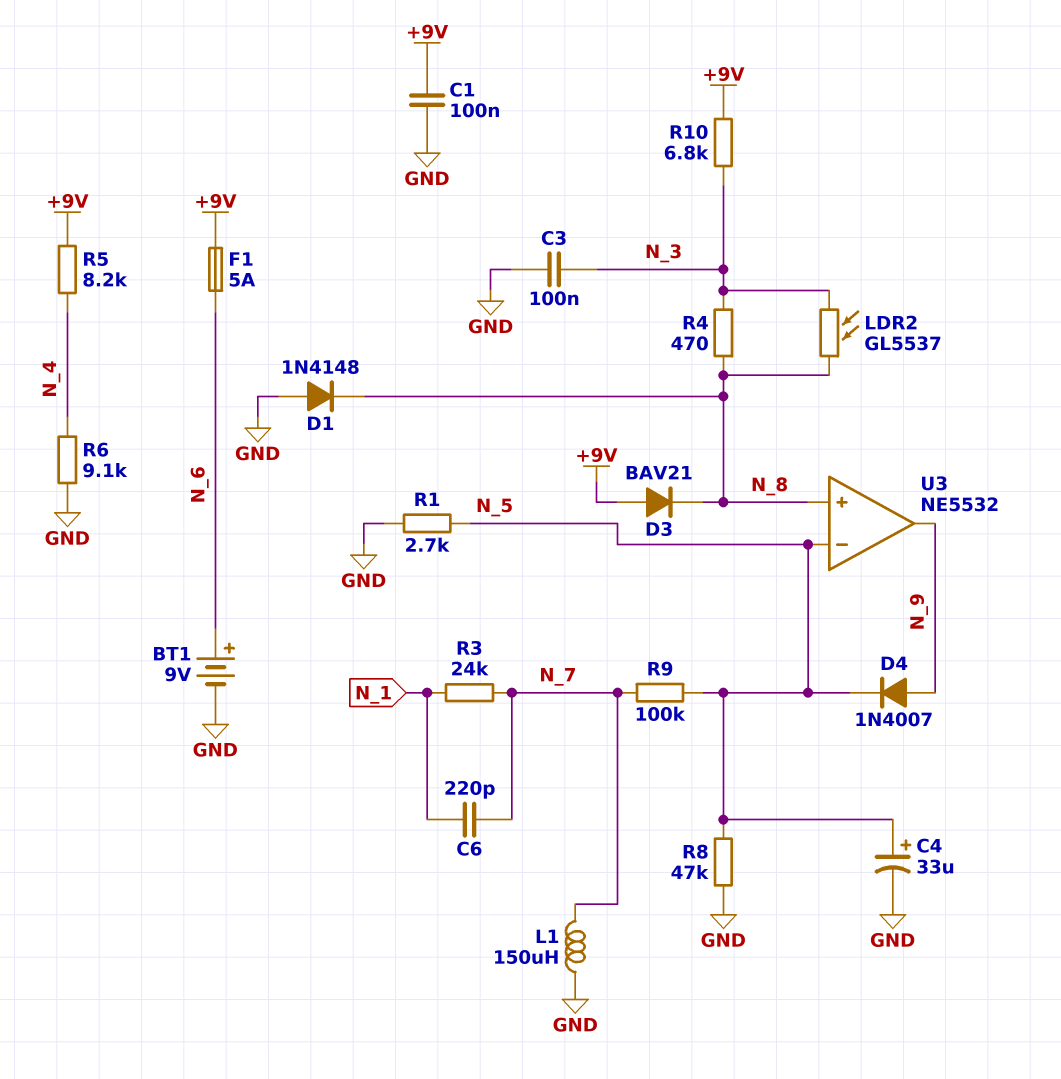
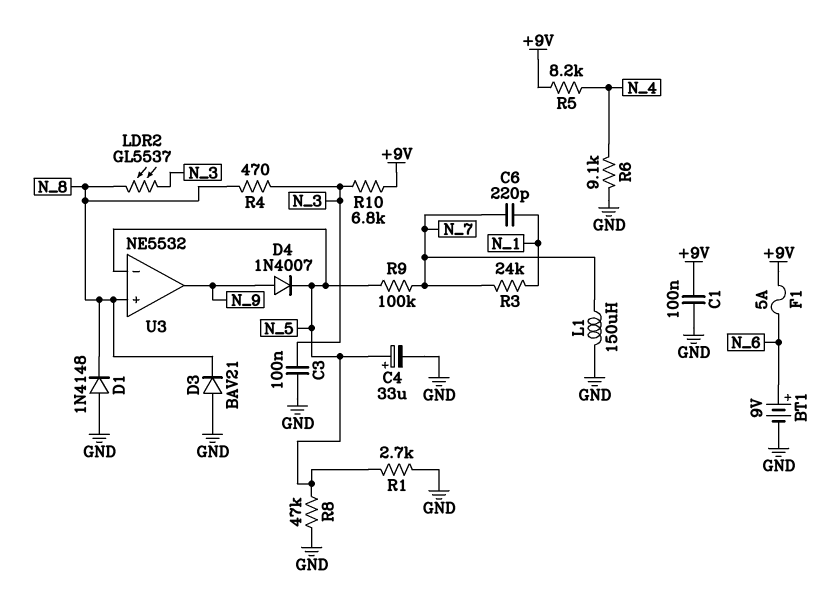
D3: diode BAV21 (A +9V, K N_8) -> diode BAV21 (A GND, K N_8)

